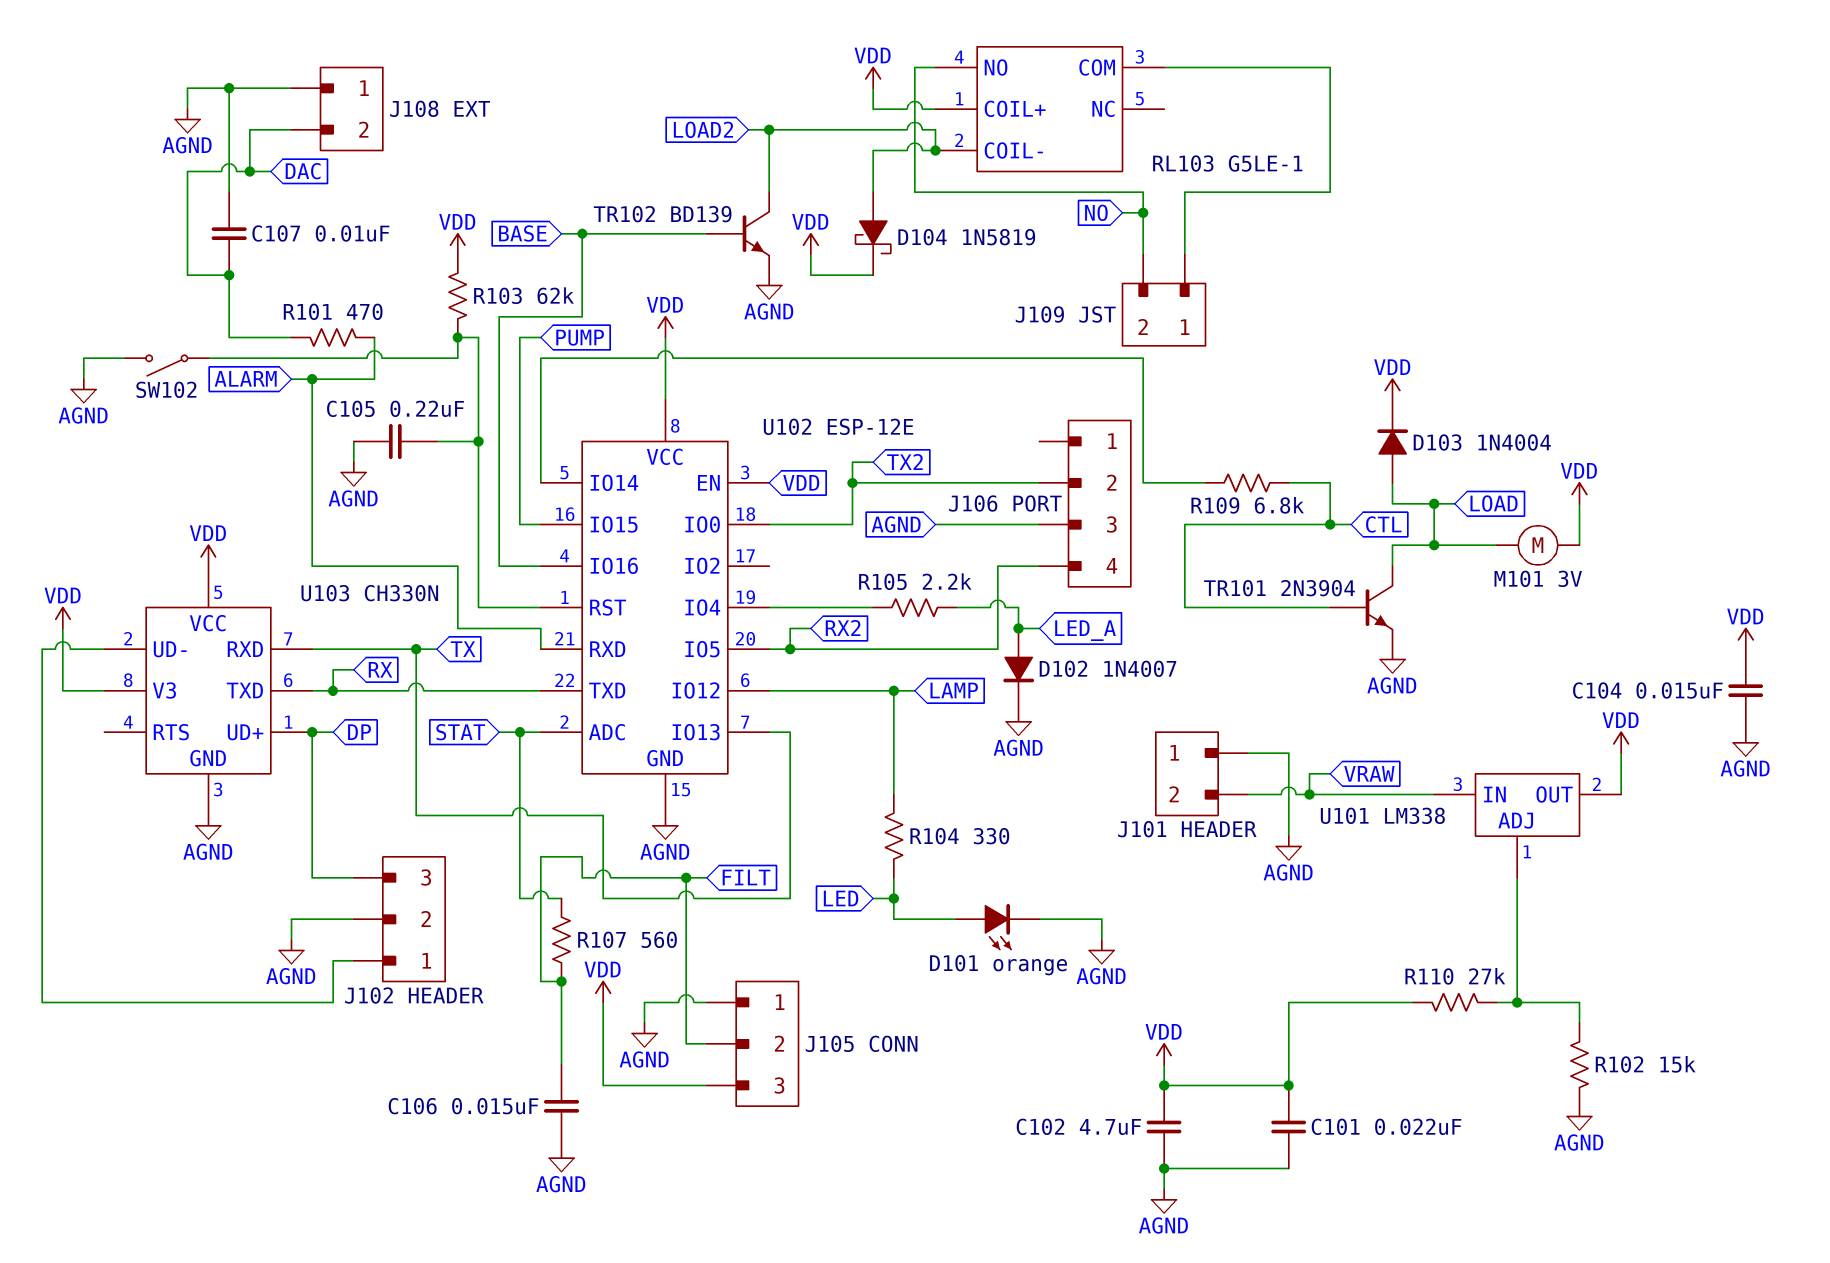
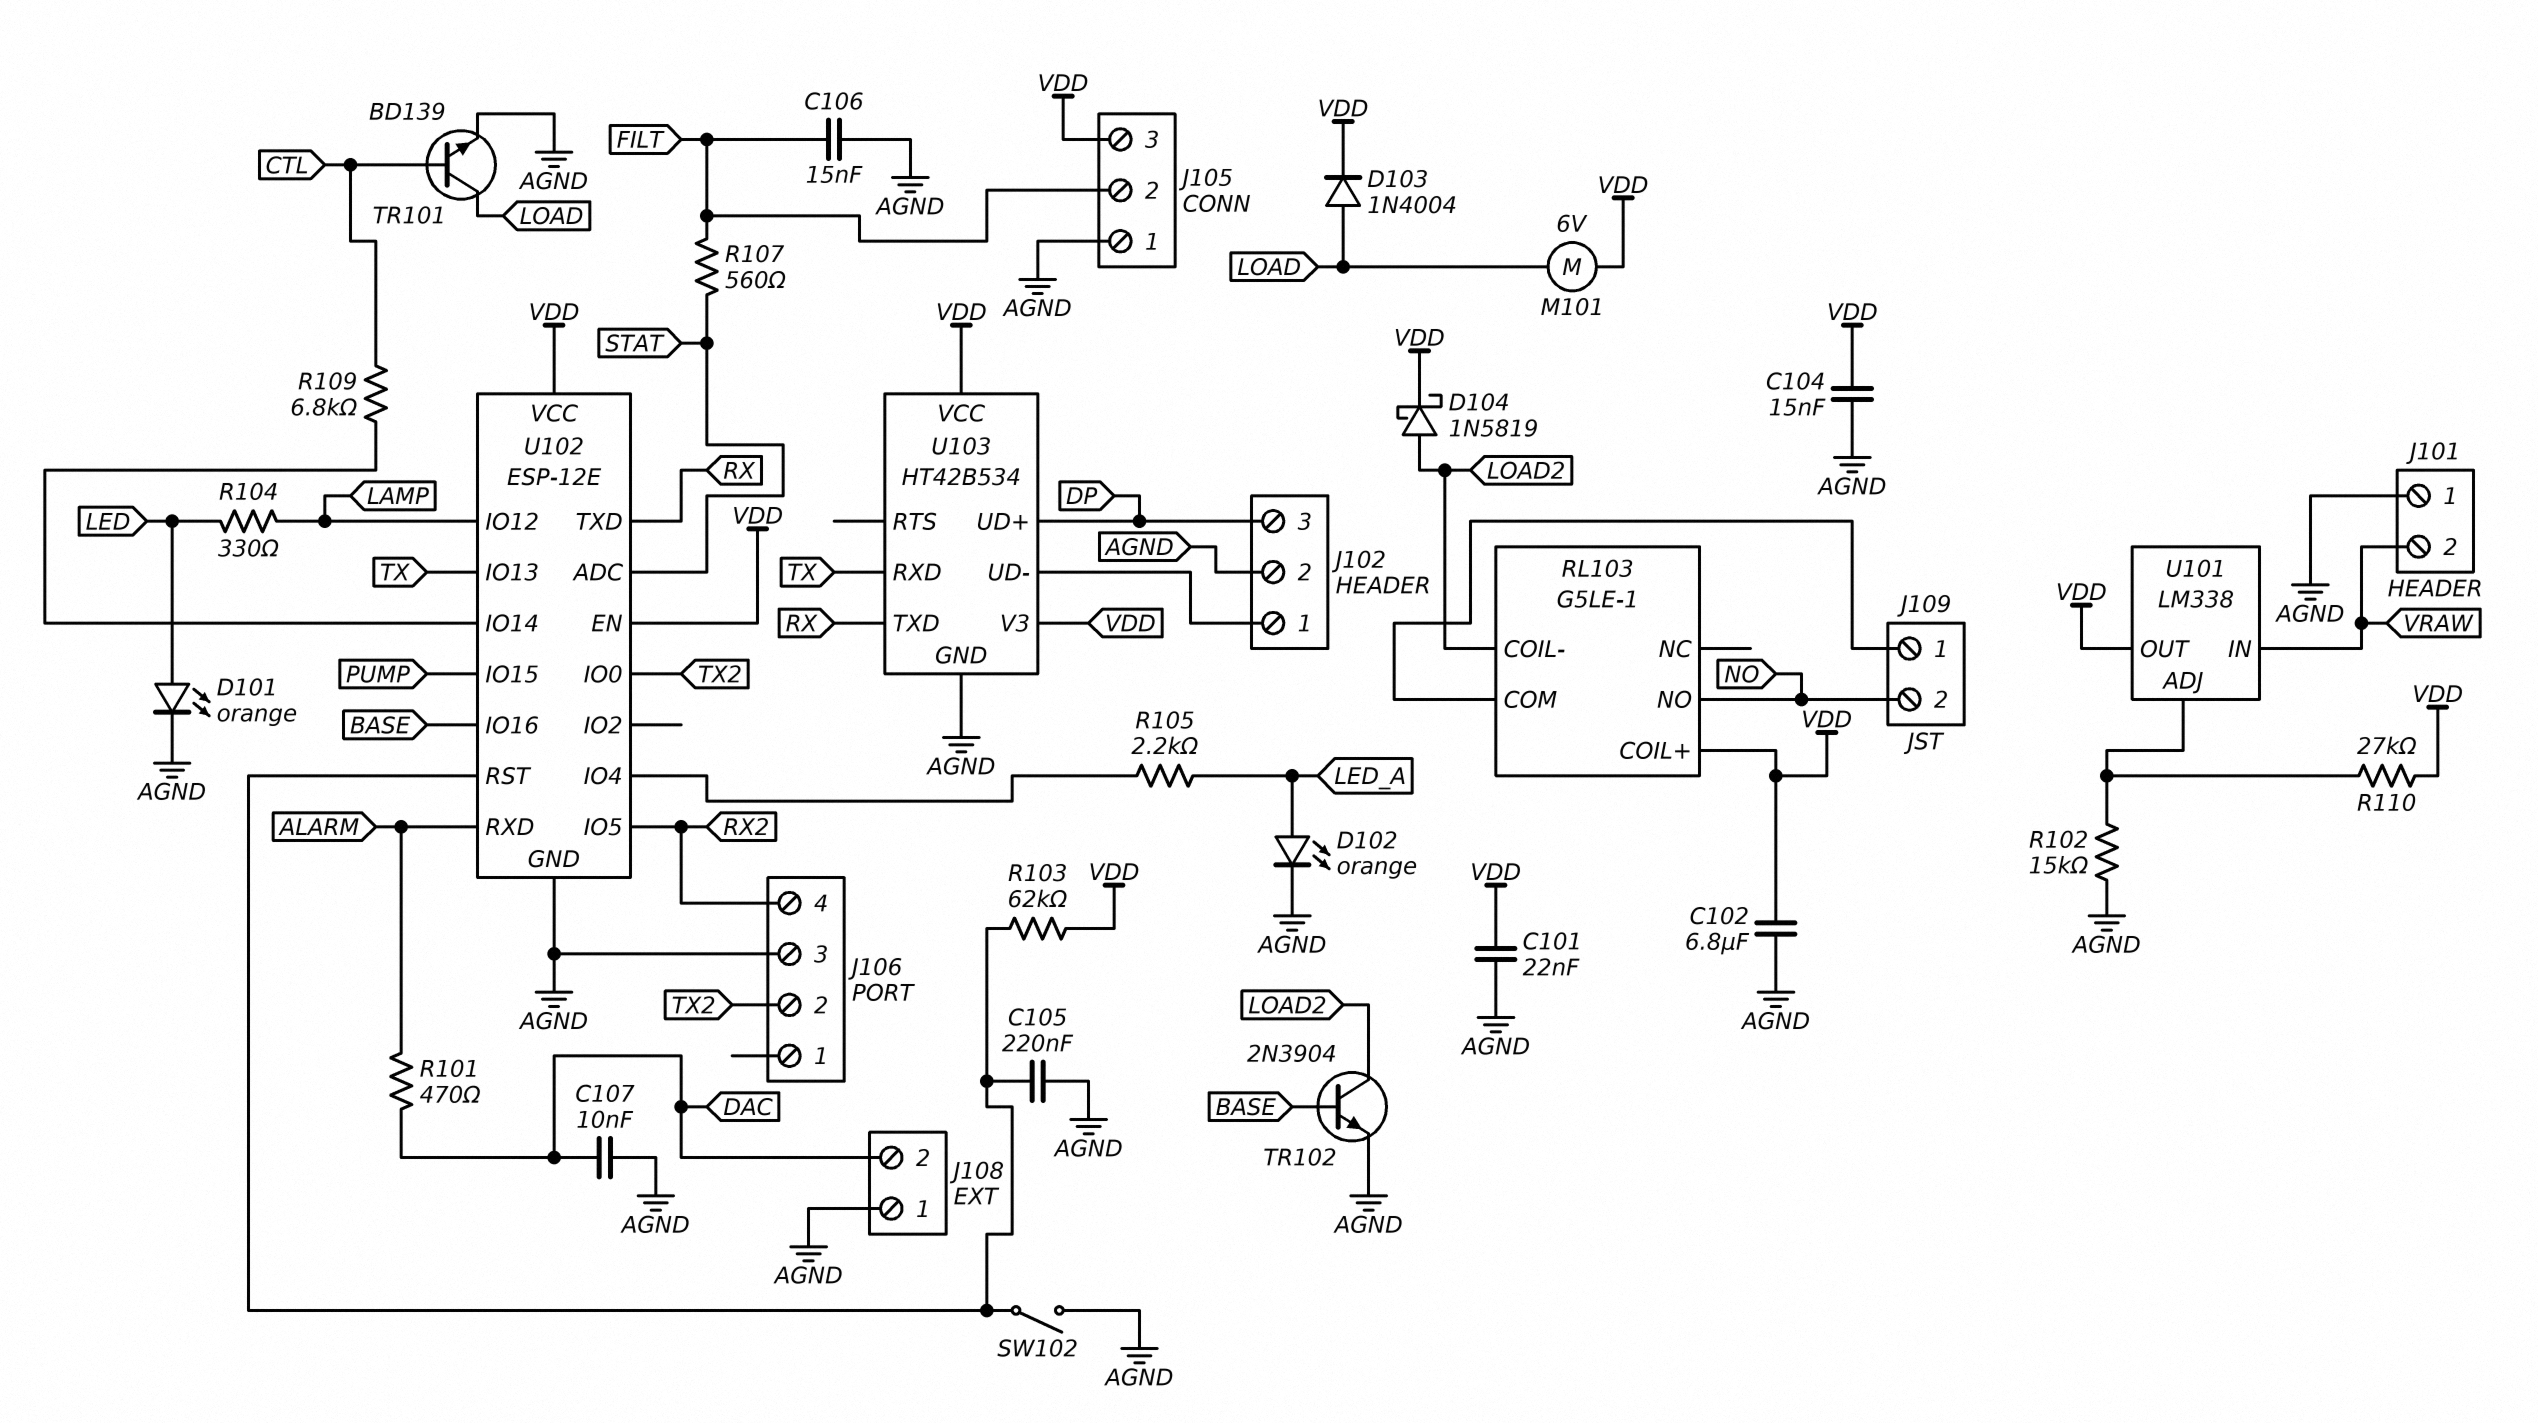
C102: 4.7uF (AGND, VDD) -> 6.8uF (AGND, VDD)
D102: diode 1N4007 (A LED_A, K AGND) -> LED orange (A LED_A, K AGND)
M101: motor 3V (LOAD, VDD) -> motor 6V (LOAD, VDD)
TR101: NPN 2N3904 (B CTL, C LOAD, E AGND) -> NPN BD139 (B CTL, C LOAD, E AGND)
TR102: NPN BD139 (B BASE, C LOAD2, E AGND) -> NPN 2N3904 (B BASE, C LOAD2, E AGND)
U103: CH330N -> HT42B534

